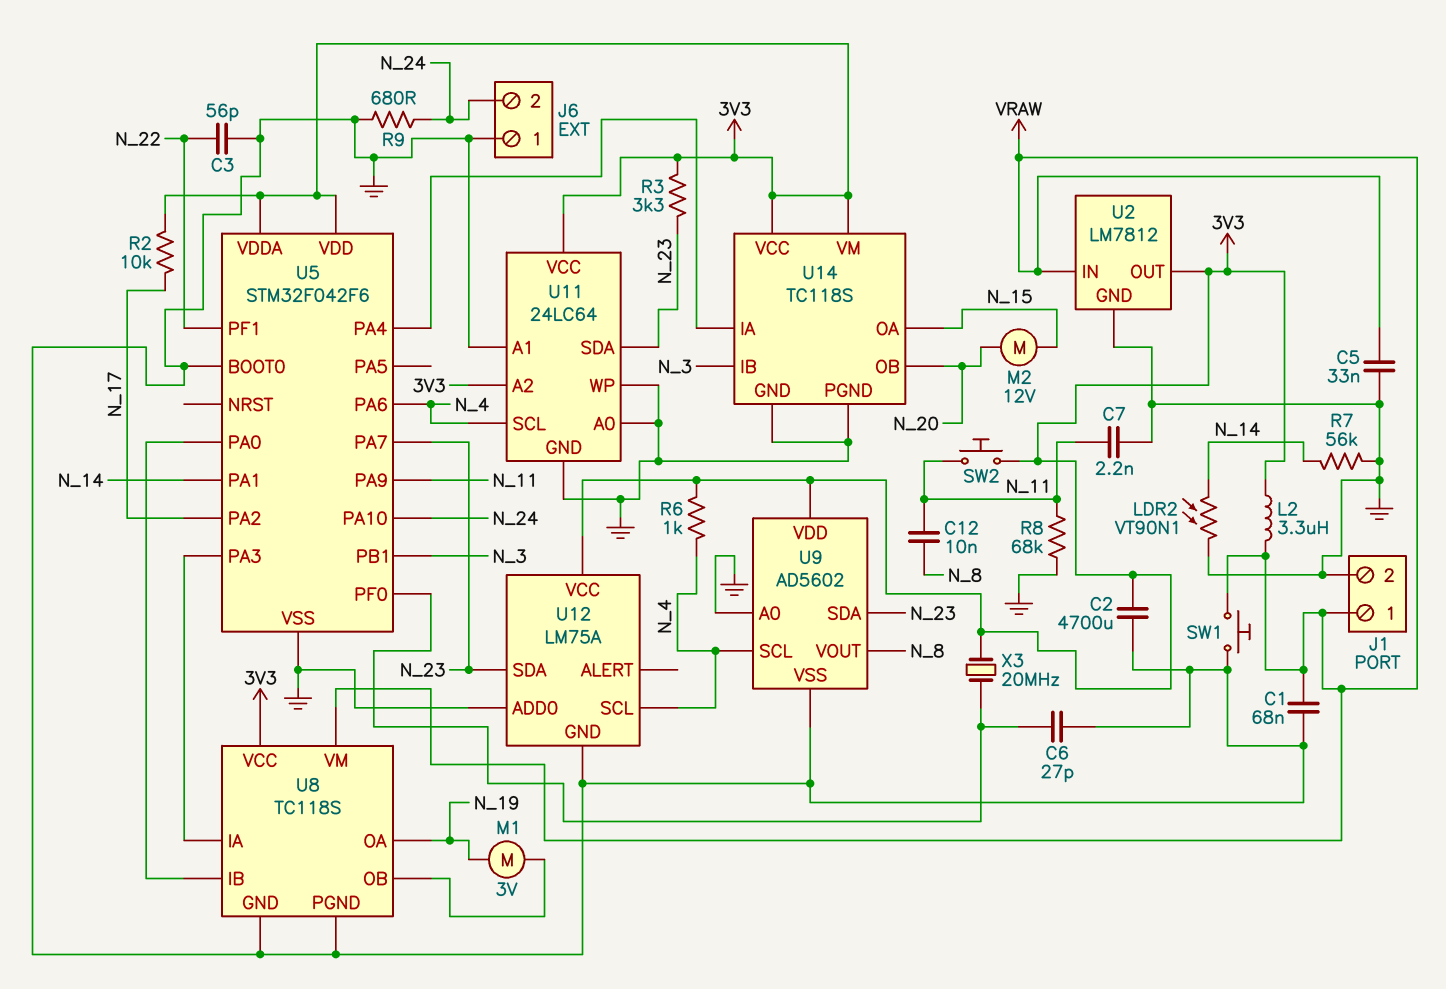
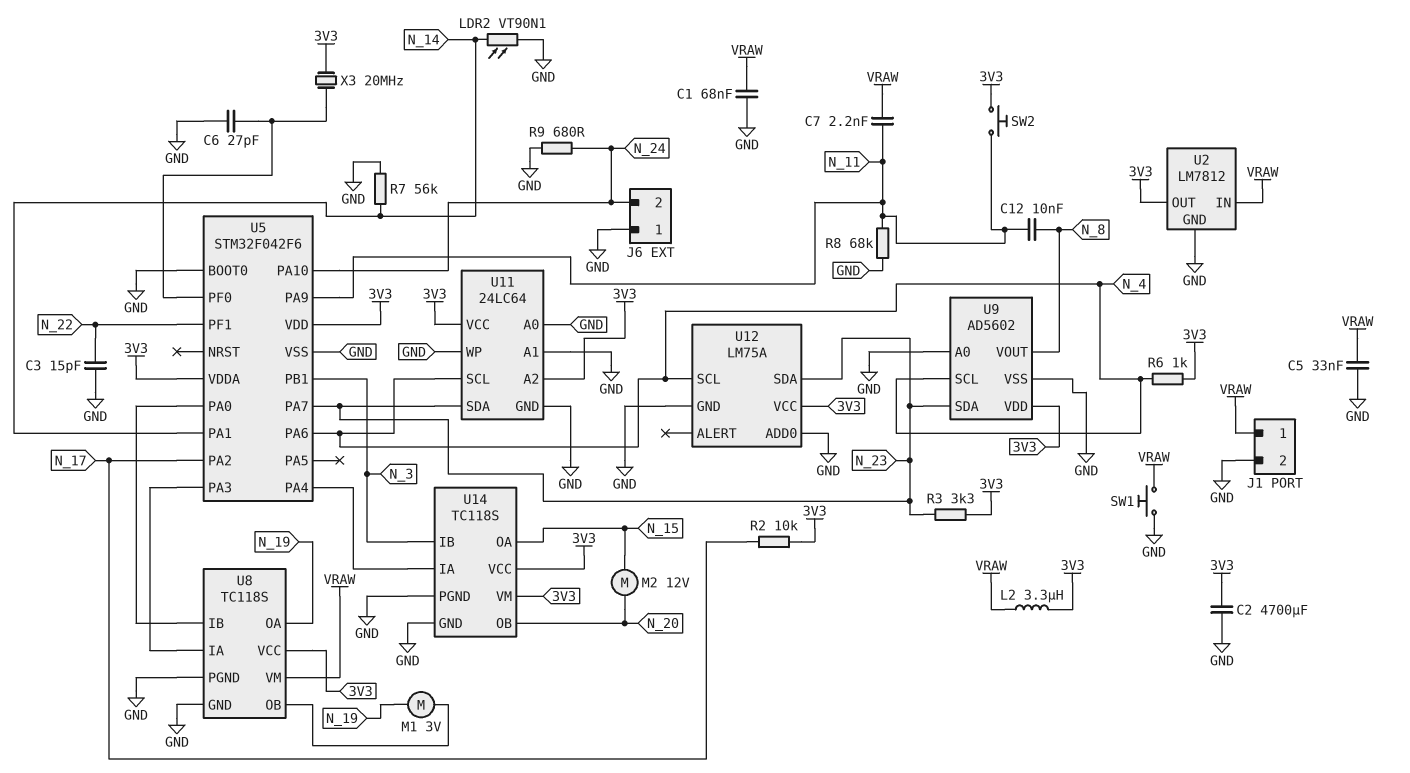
C3: 56pF (GND, N_22) -> 15pF (GND, N_22)
C7: 2.2nF (GND, N_11) -> 2.2nF (N_11, VRAW)

